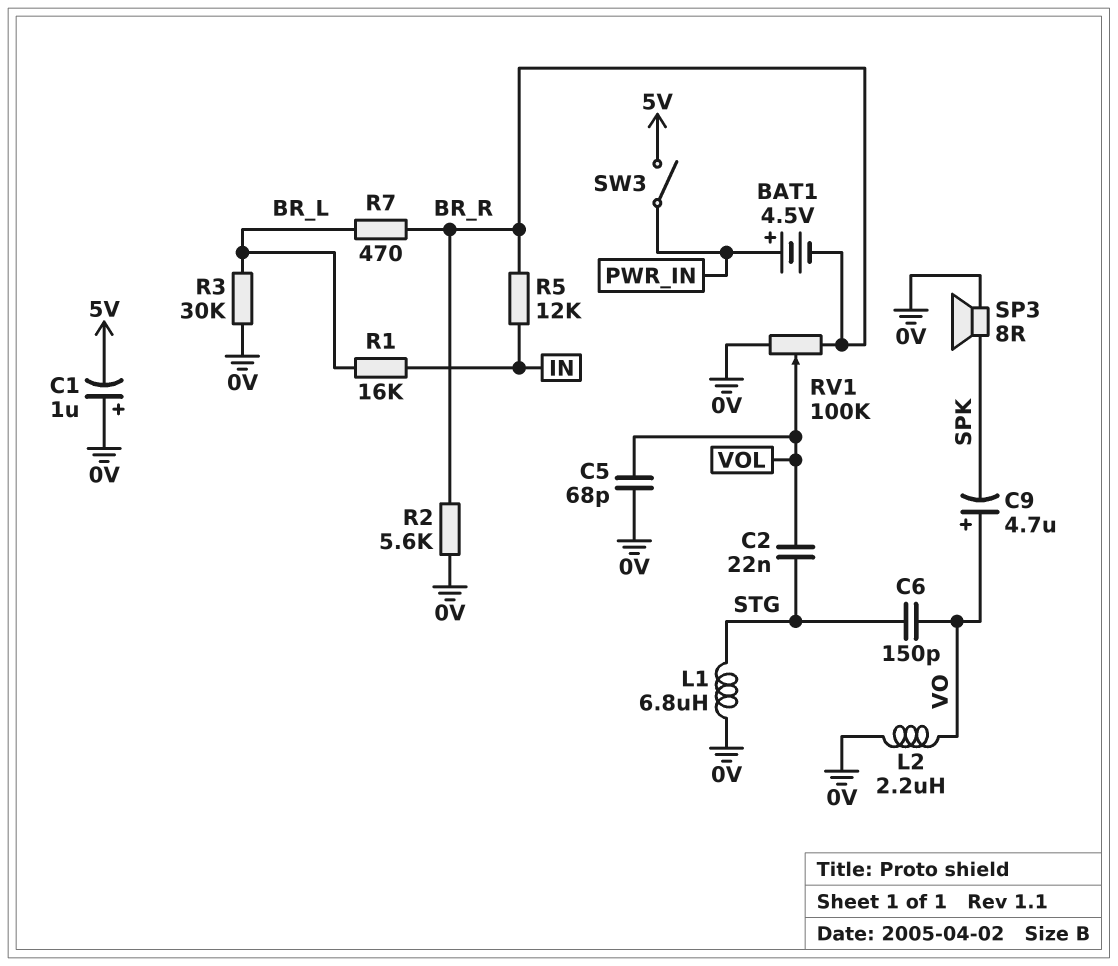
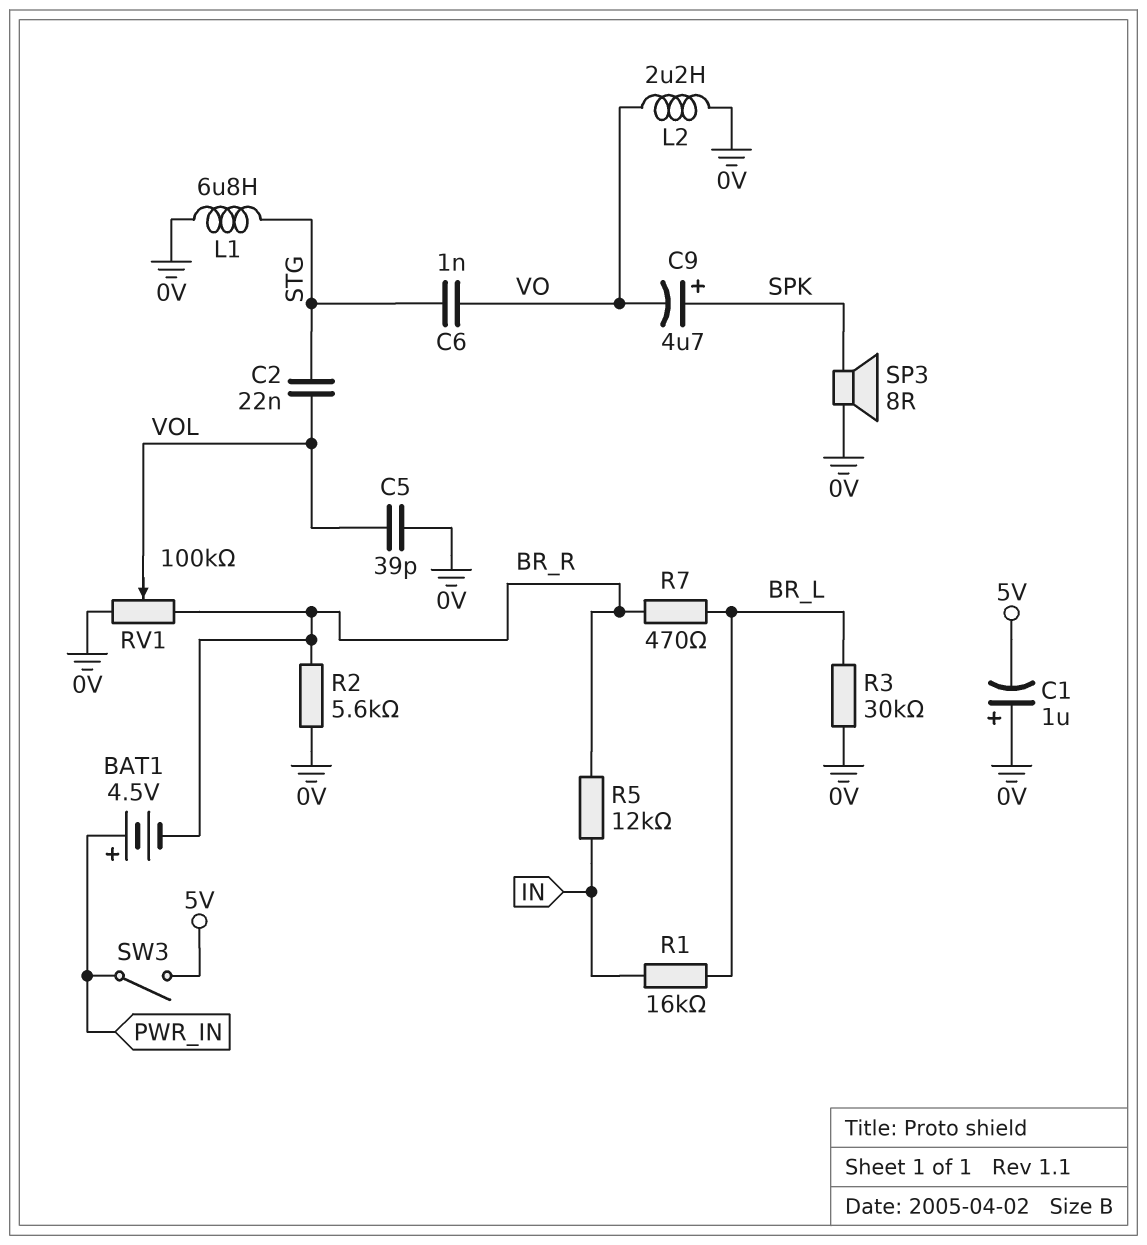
C5: 68pF (0V, VOL) -> 39pF (0V, VOL)
C6: 150pF (STG, VO) -> 1nF (STG, VO)
C9: 4.7uF (plus VO, minus SPK) -> 4.7uF (plus SPK, minus VO)

